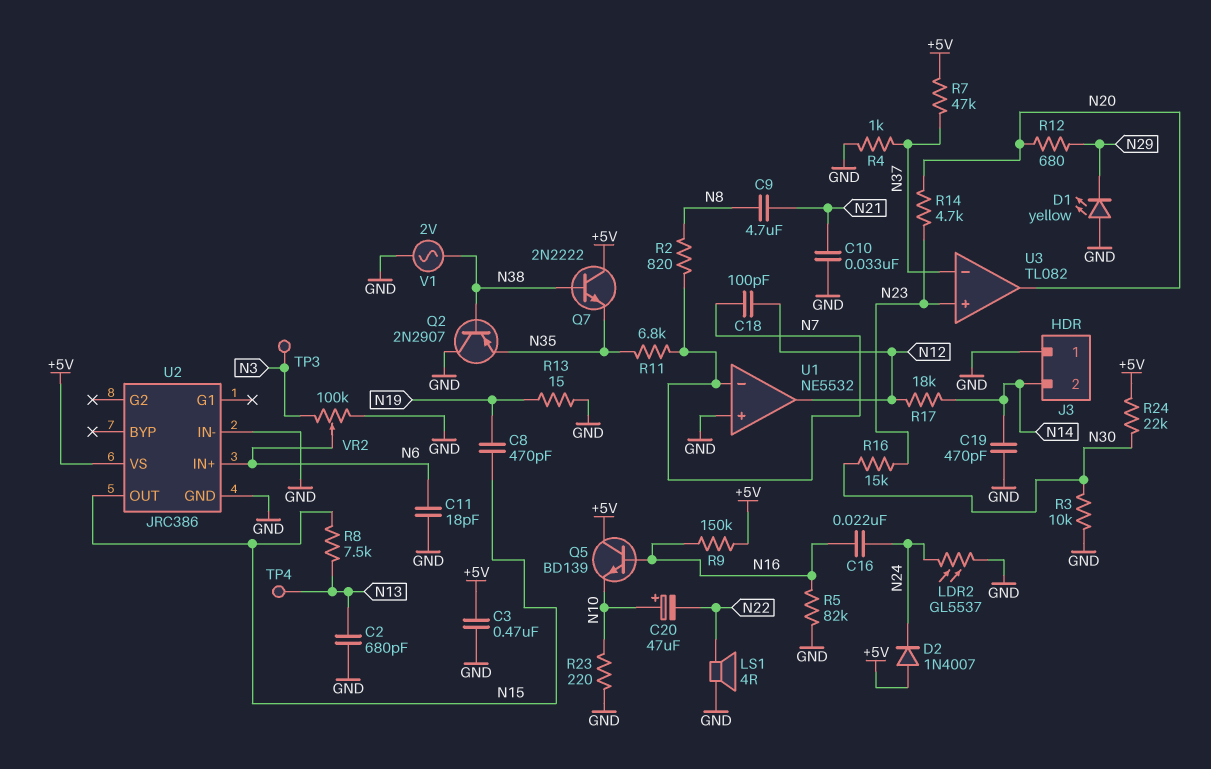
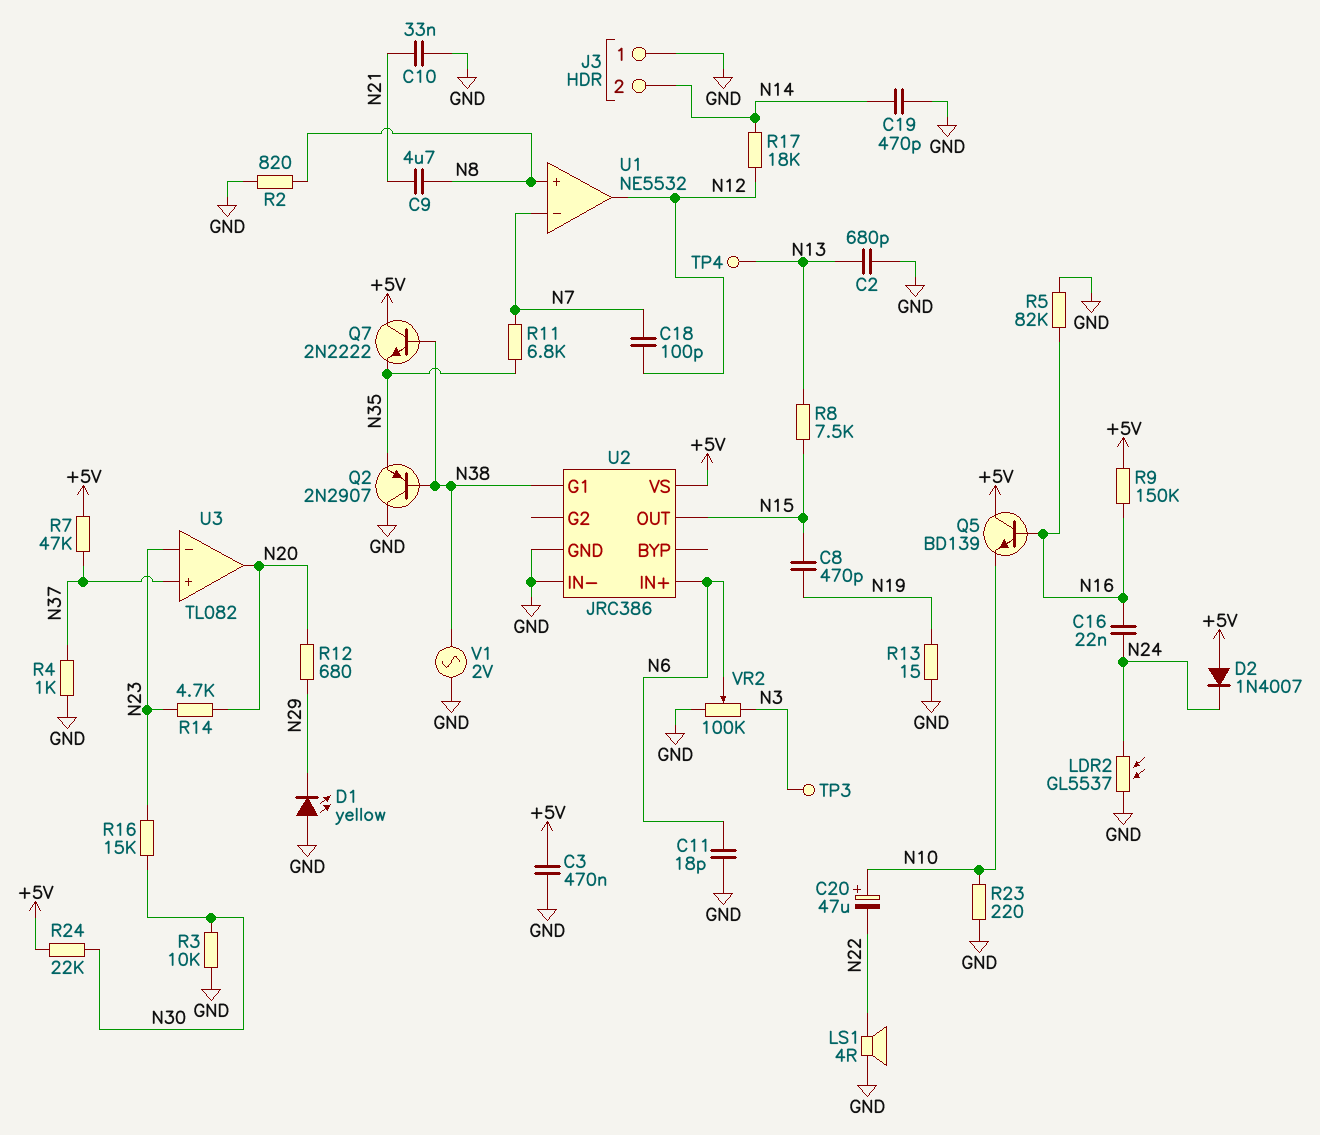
R2: 820 (N7, N8) -> 820 (GND, N8)
U1 pin in+: GND -> N8
U2 pin G1: none -> N38
U3 pin in+: N23 -> N37
U3 pin in-: N37 -> N23

